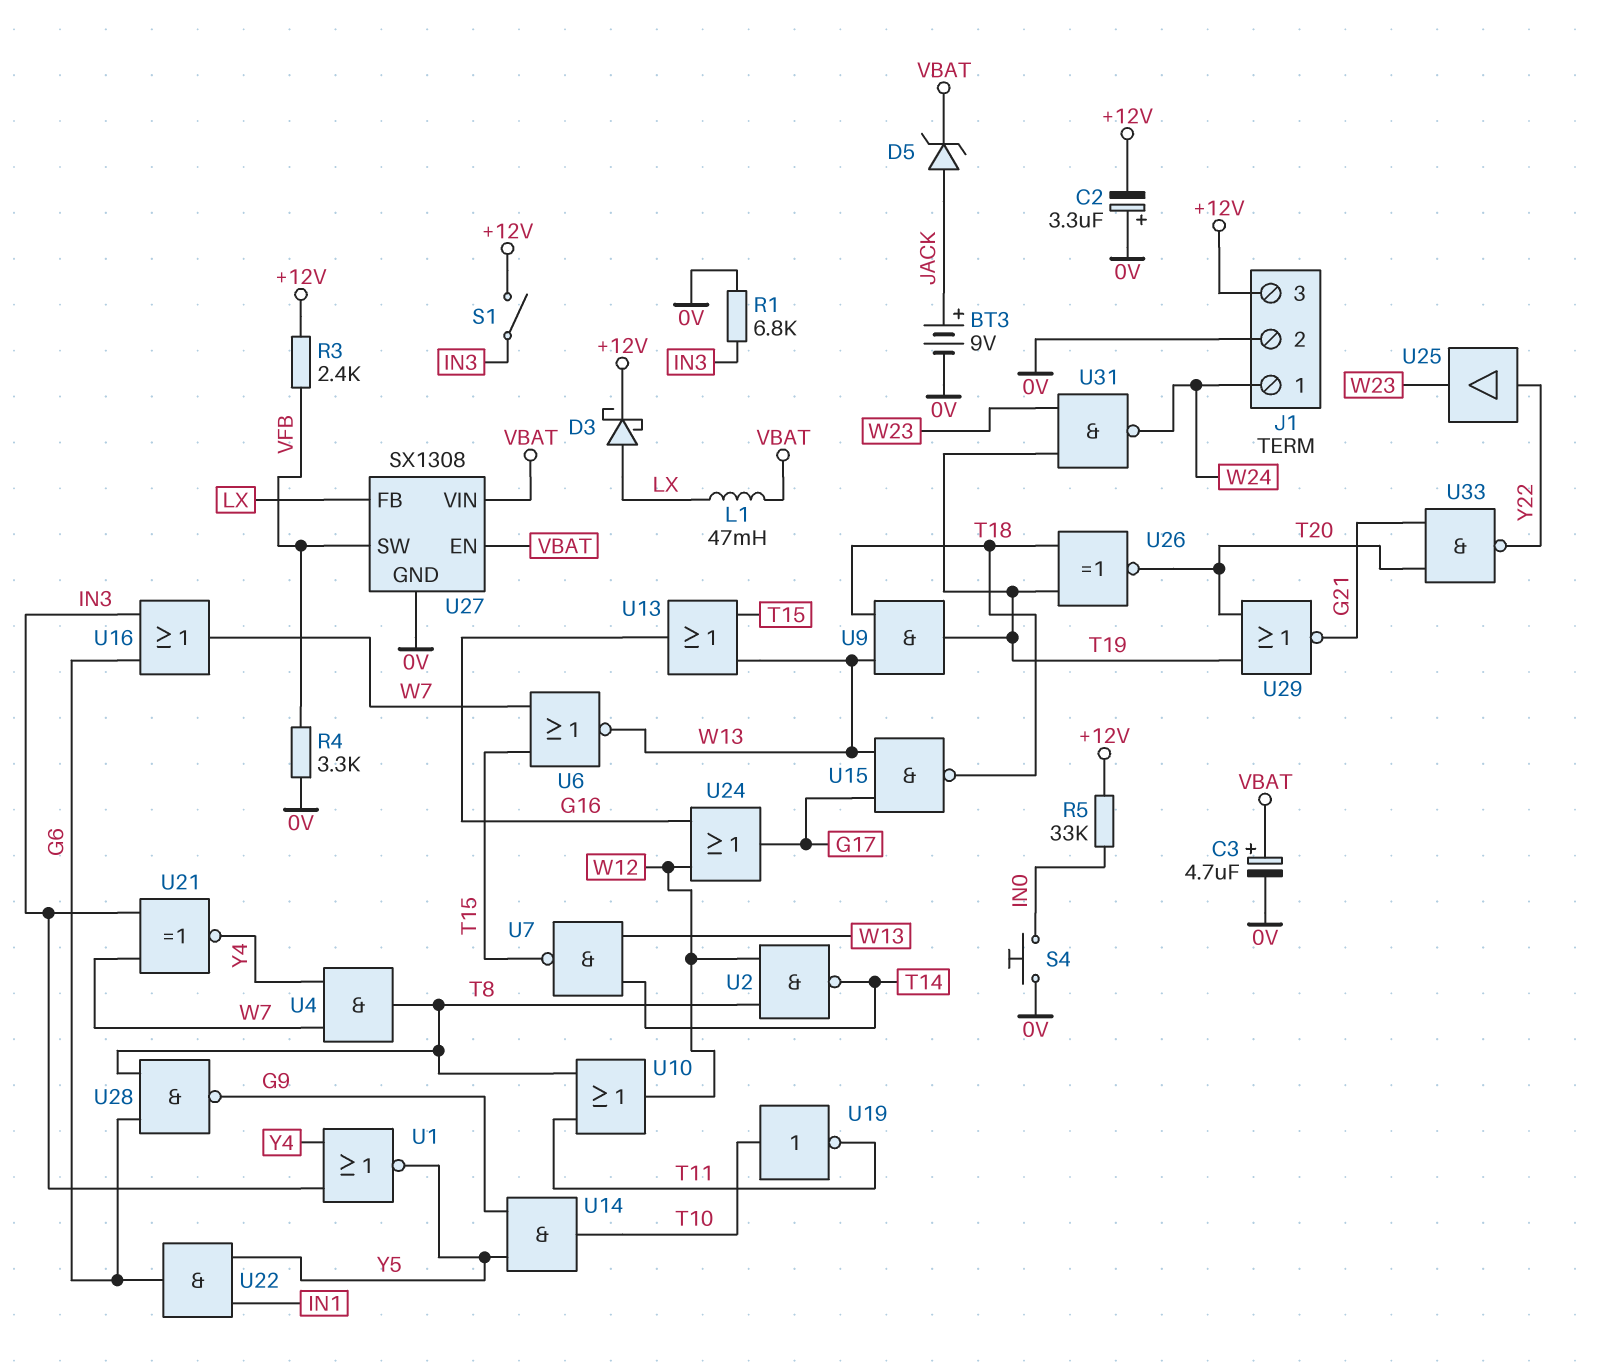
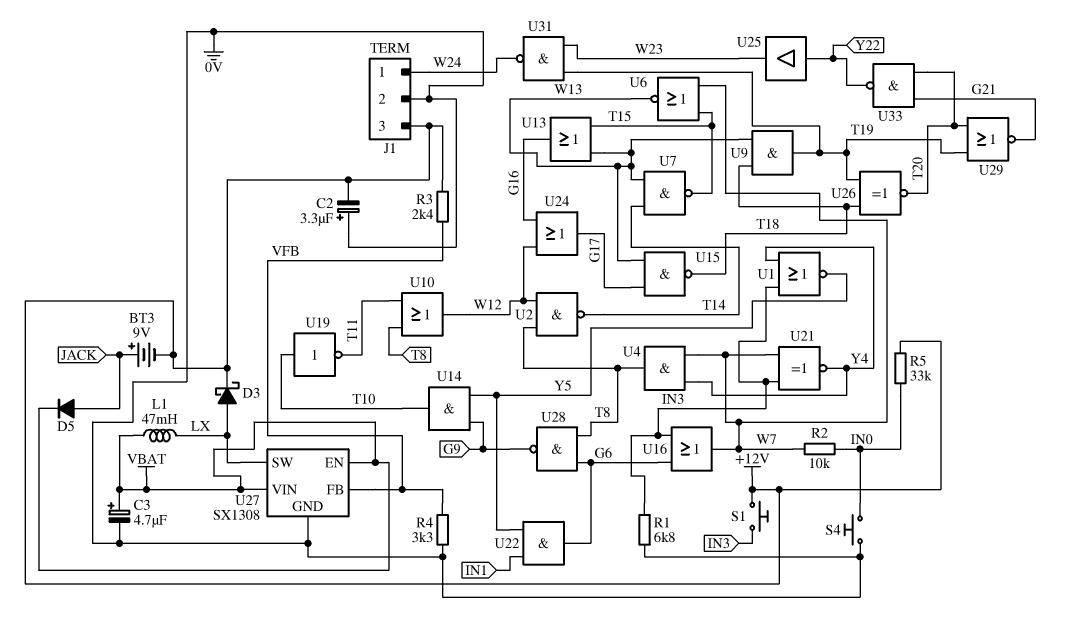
BT3: 9V (plus JACK, minus 0V) -> 9V (plus JACK, minus +12V)
D5: zener (A JACK, K VBAT) -> diode (A JACK, K VBAT)
R2: none -> 10k (IN0, W7)
S1: switch (+12V, IN3) -> button (+12V, IN3)
U27 pin FB: LX -> VFB
U27 pin SW: VFB -> LX

